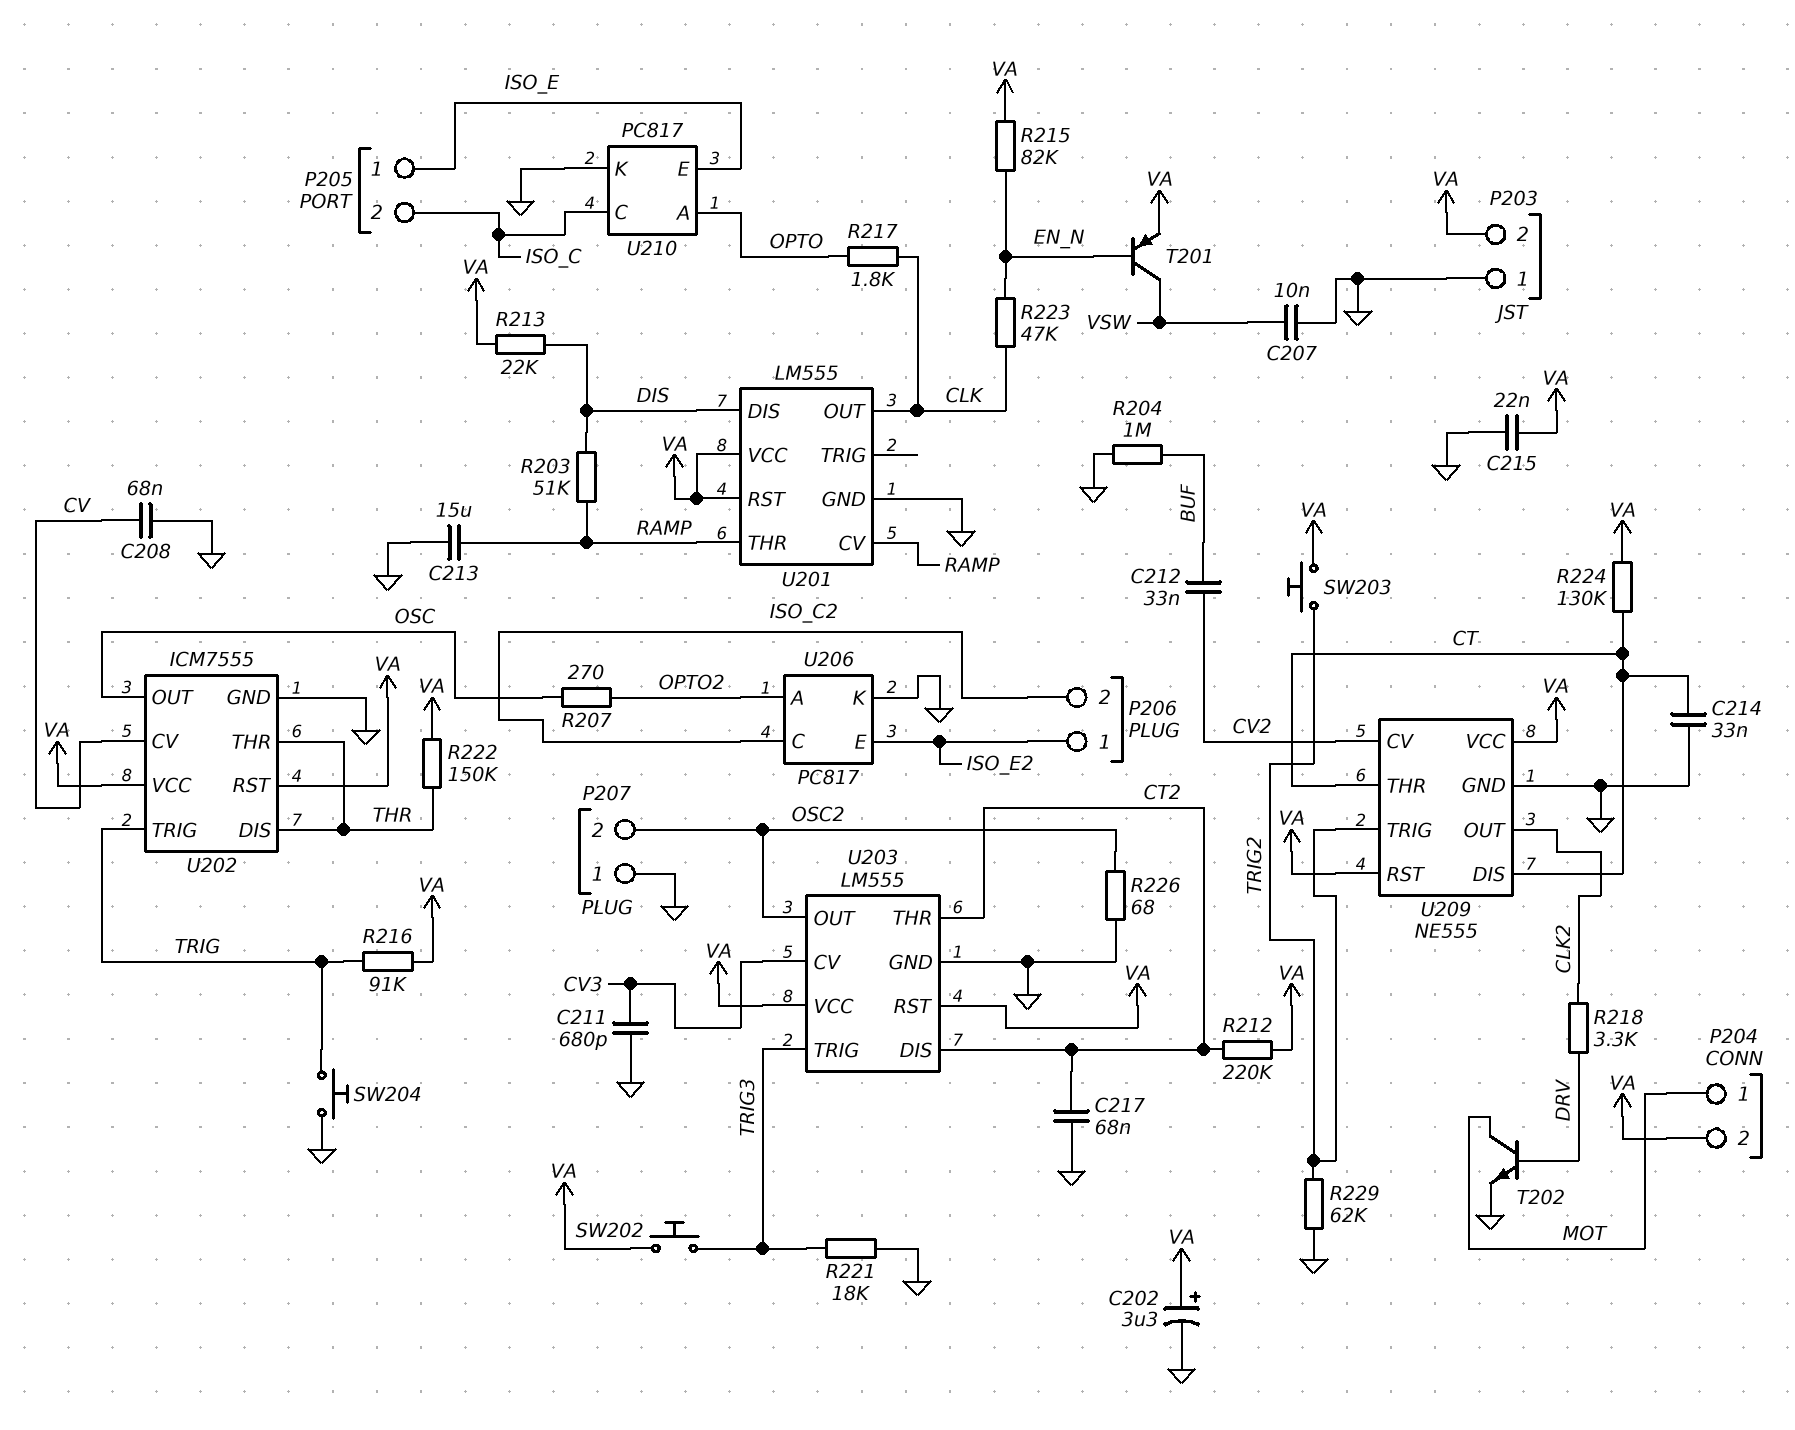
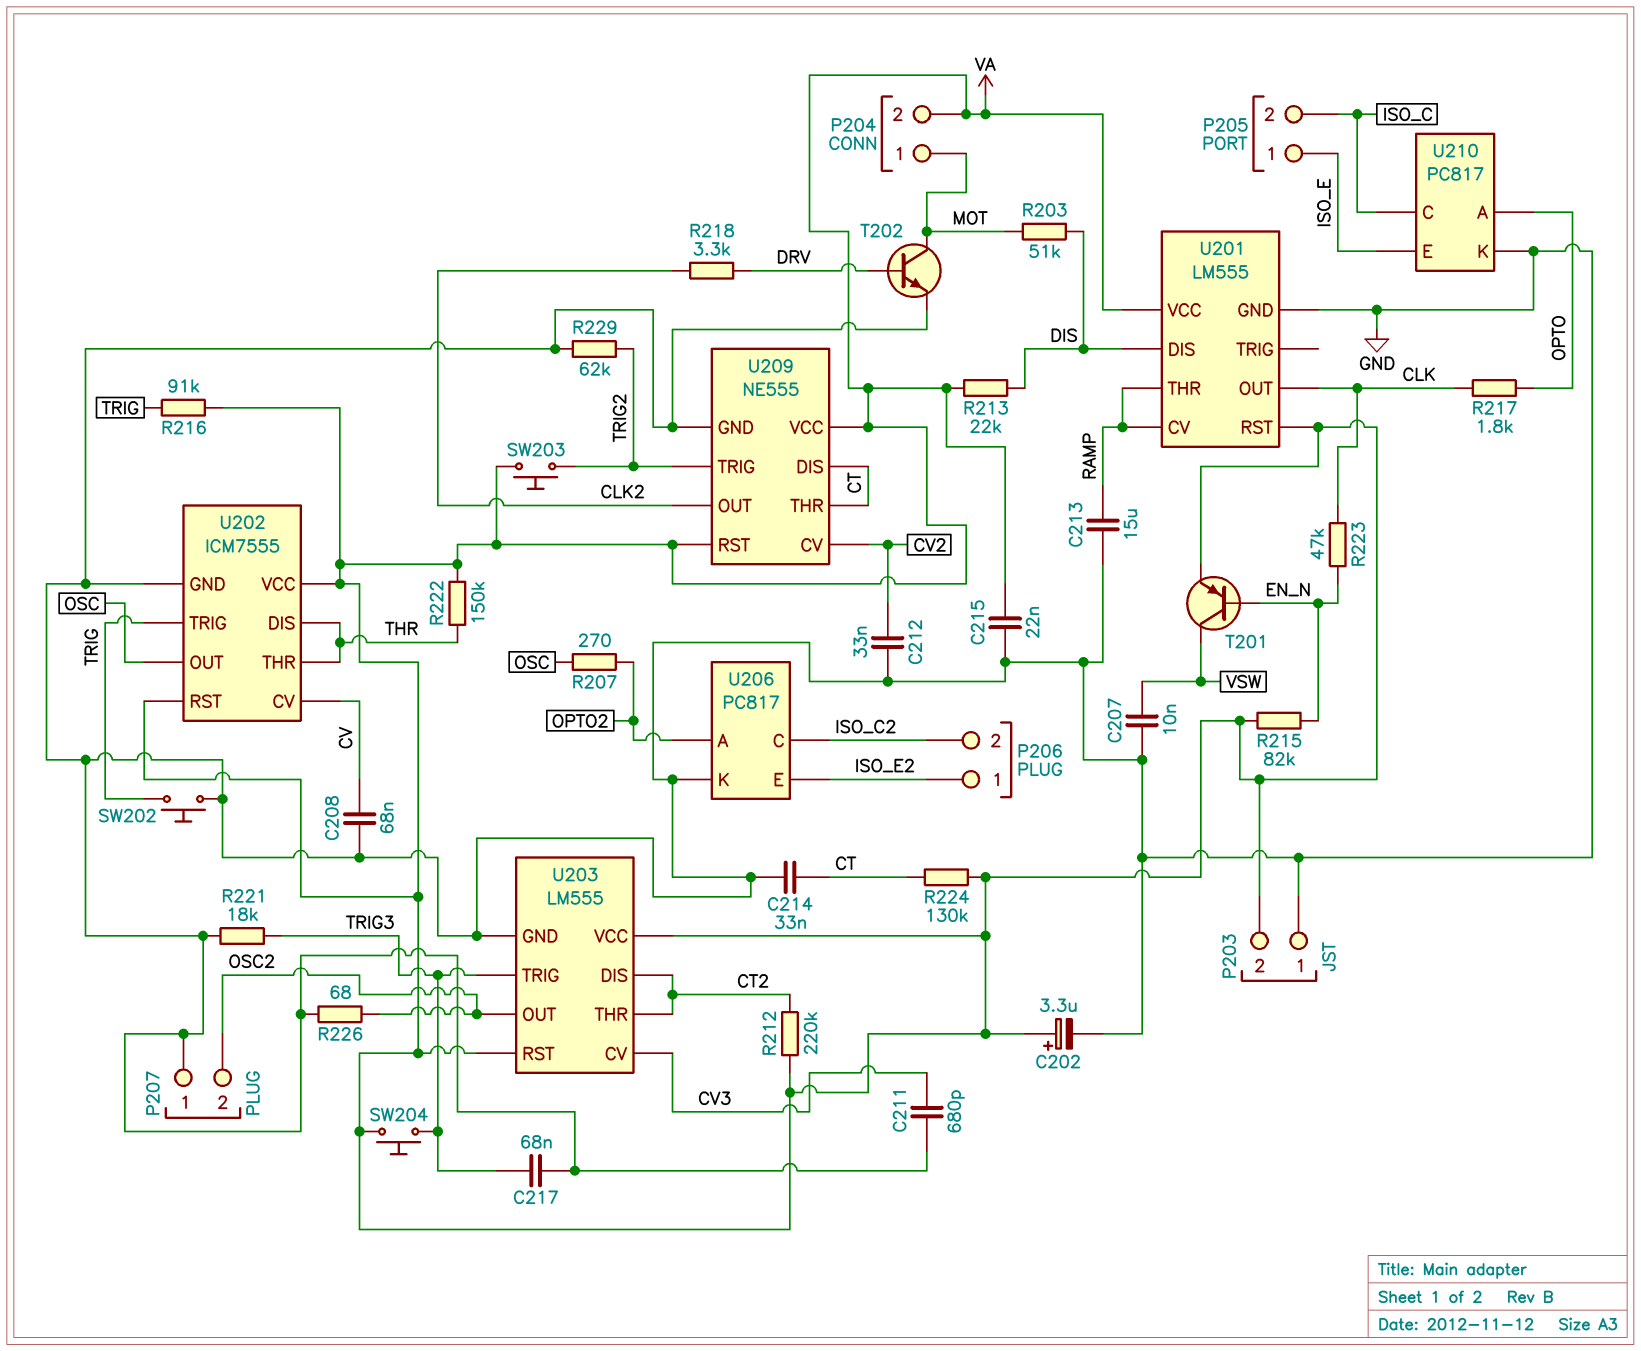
C212: 33nF (BUF, CV2) -> 33nF (CV2, GND)
C217: 68nF (CT2, GND) -> 68nF (GND, TRIG3)
R203: 51k (DIS, RAMP) -> 51k (DIS, MOT)
R204: 1M (BUF, GND) -> none
SW202: button (TRIG3, VA) -> button (GND, TRIG)
SW204: button (GND, TRIG) -> button (TRIG3, VA)

